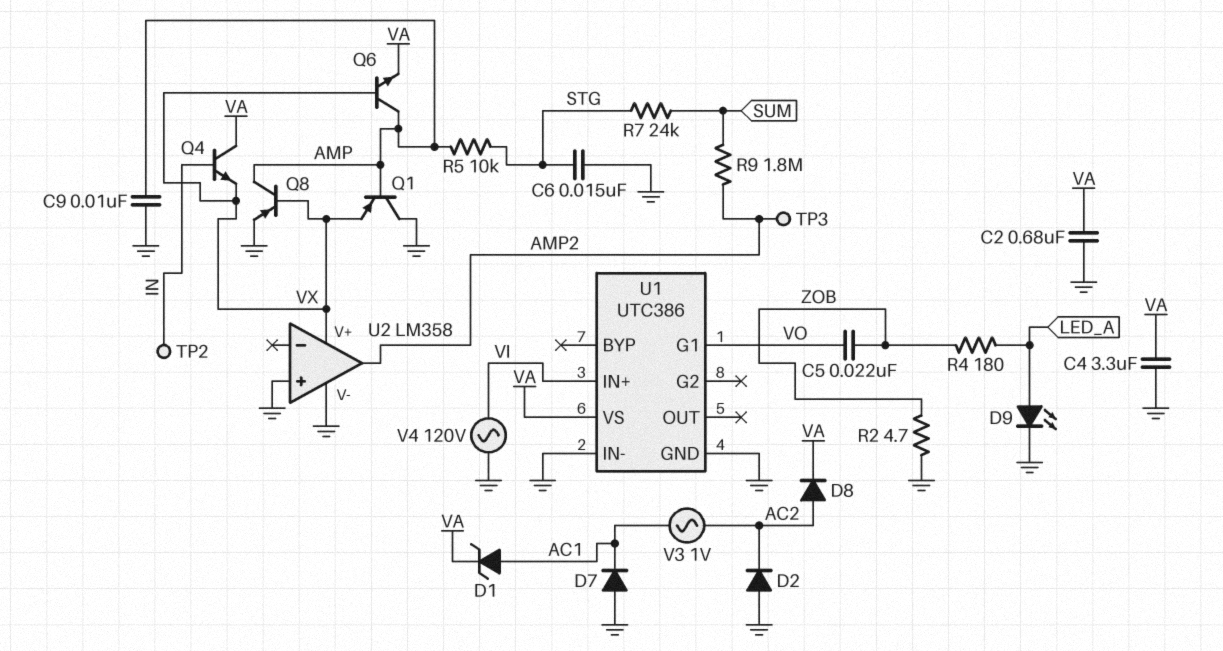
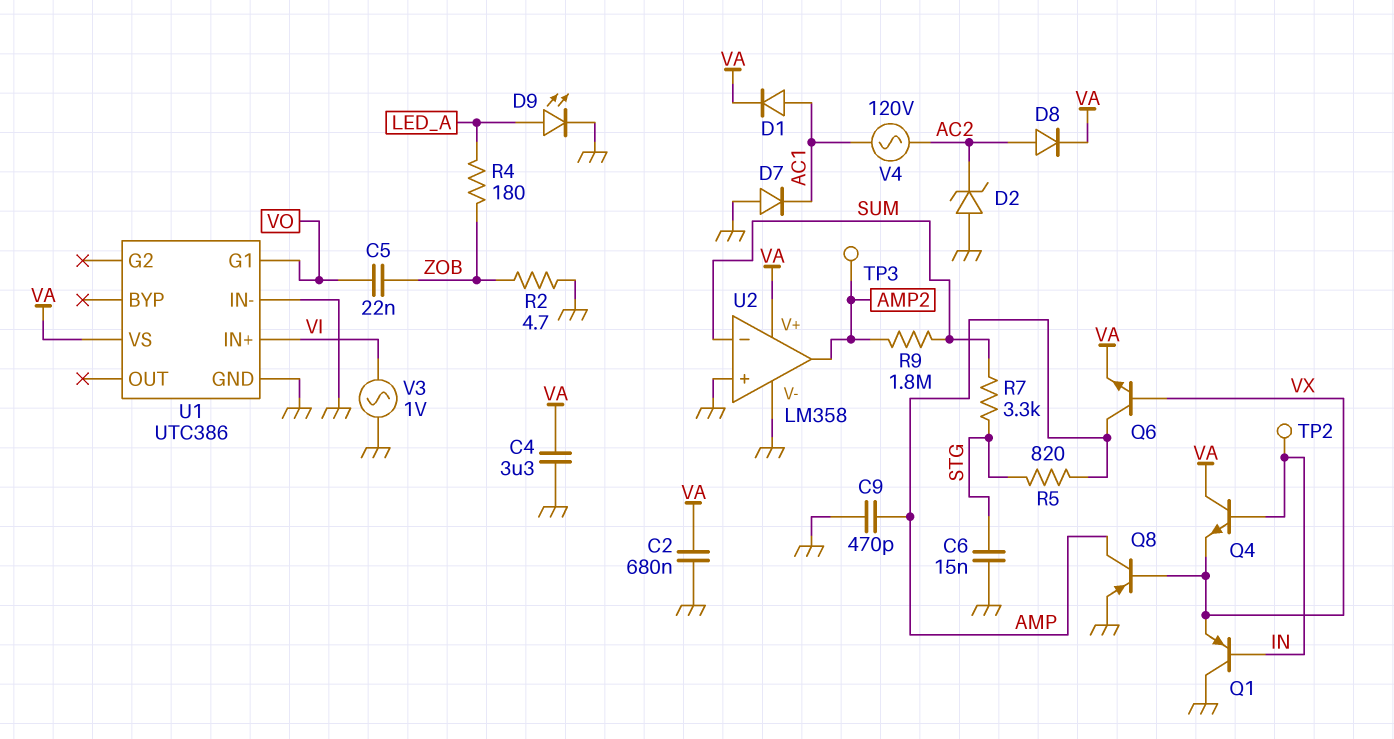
C9: 10nF (AMP, GND) -> 470pF (AMP, GND)
D1: zener (A AC1, K VA) -> diode (A AC1, K VA)
D2: diode (A GND, K AC2) -> zener (A GND, K AC2)
Q1: PNP (B AMP, C GND, E VX) -> PNP (B IN, C GND, E VX)
R5: 10k (AMP, STG) -> 820 (AMP, STG)
R7: 24k (STG, SUM) -> 3.3k (STG, SUM)
U2 pin V+: VX -> VA
U2 pin in-: none -> SUM
V3: AC 1V (AC1, AC2) -> AC 1V (GND, VI)
V4: AC 120V (GND, VI) -> AC 120V (AC1, AC2)

